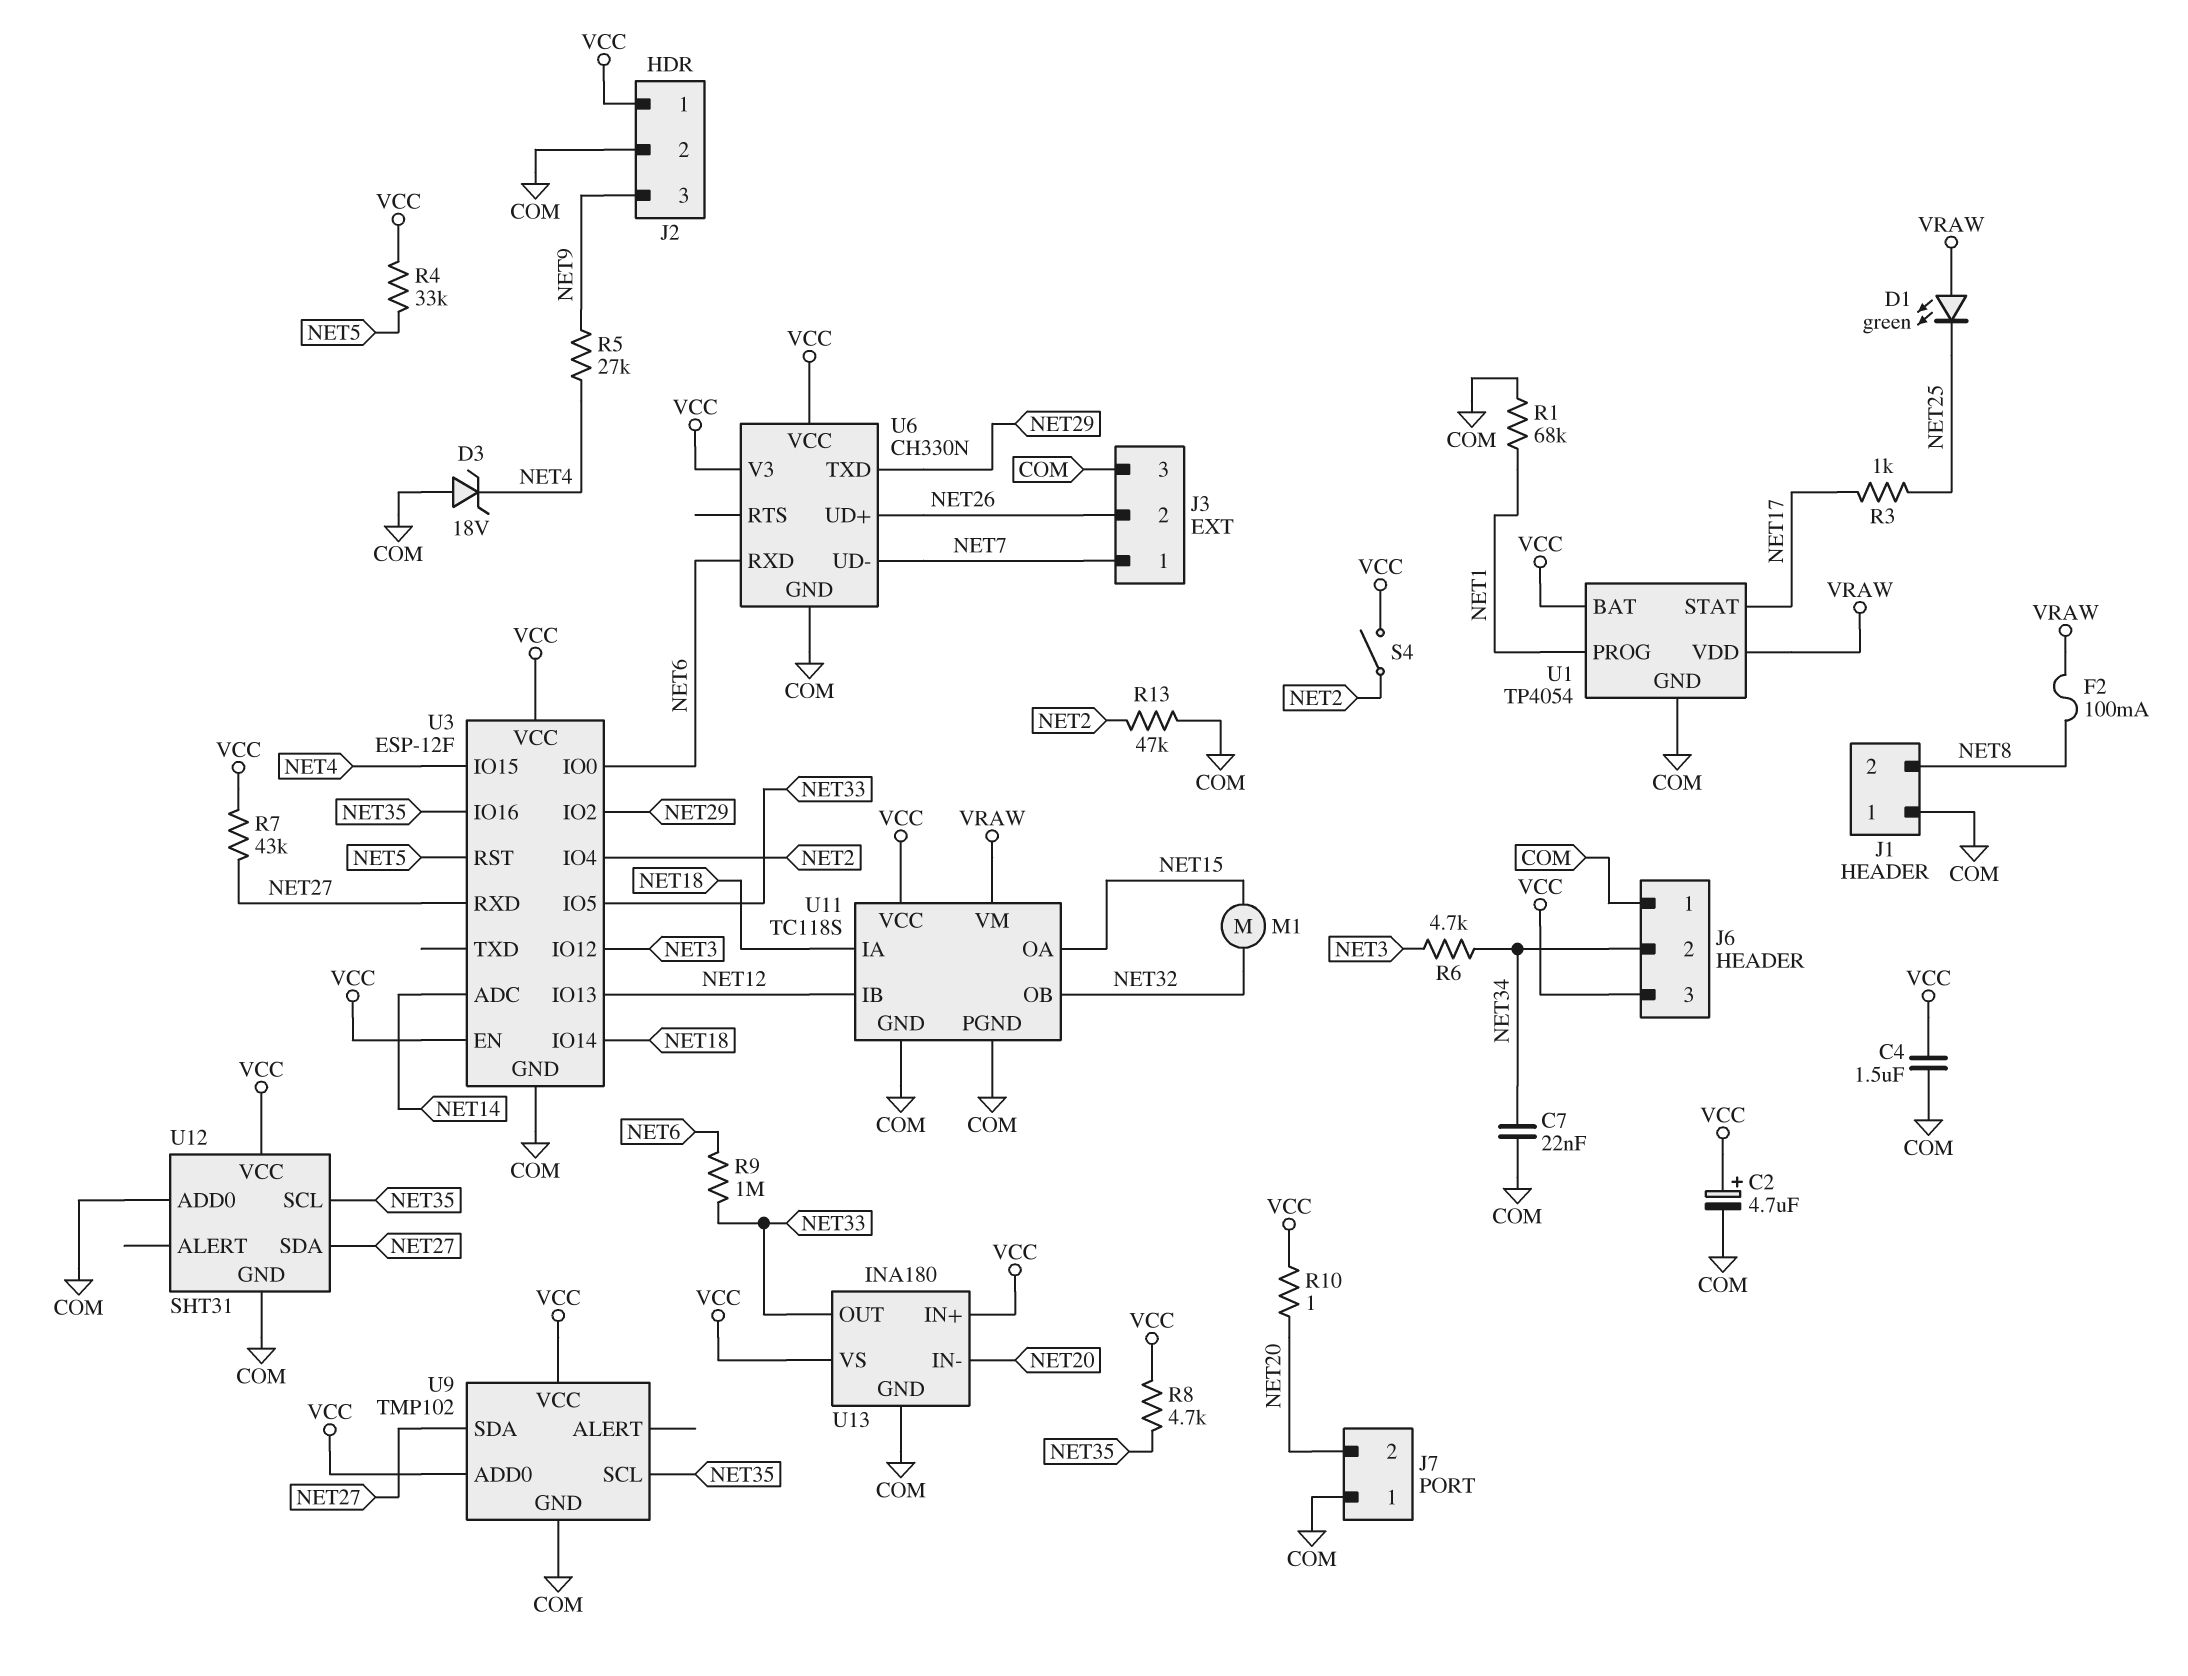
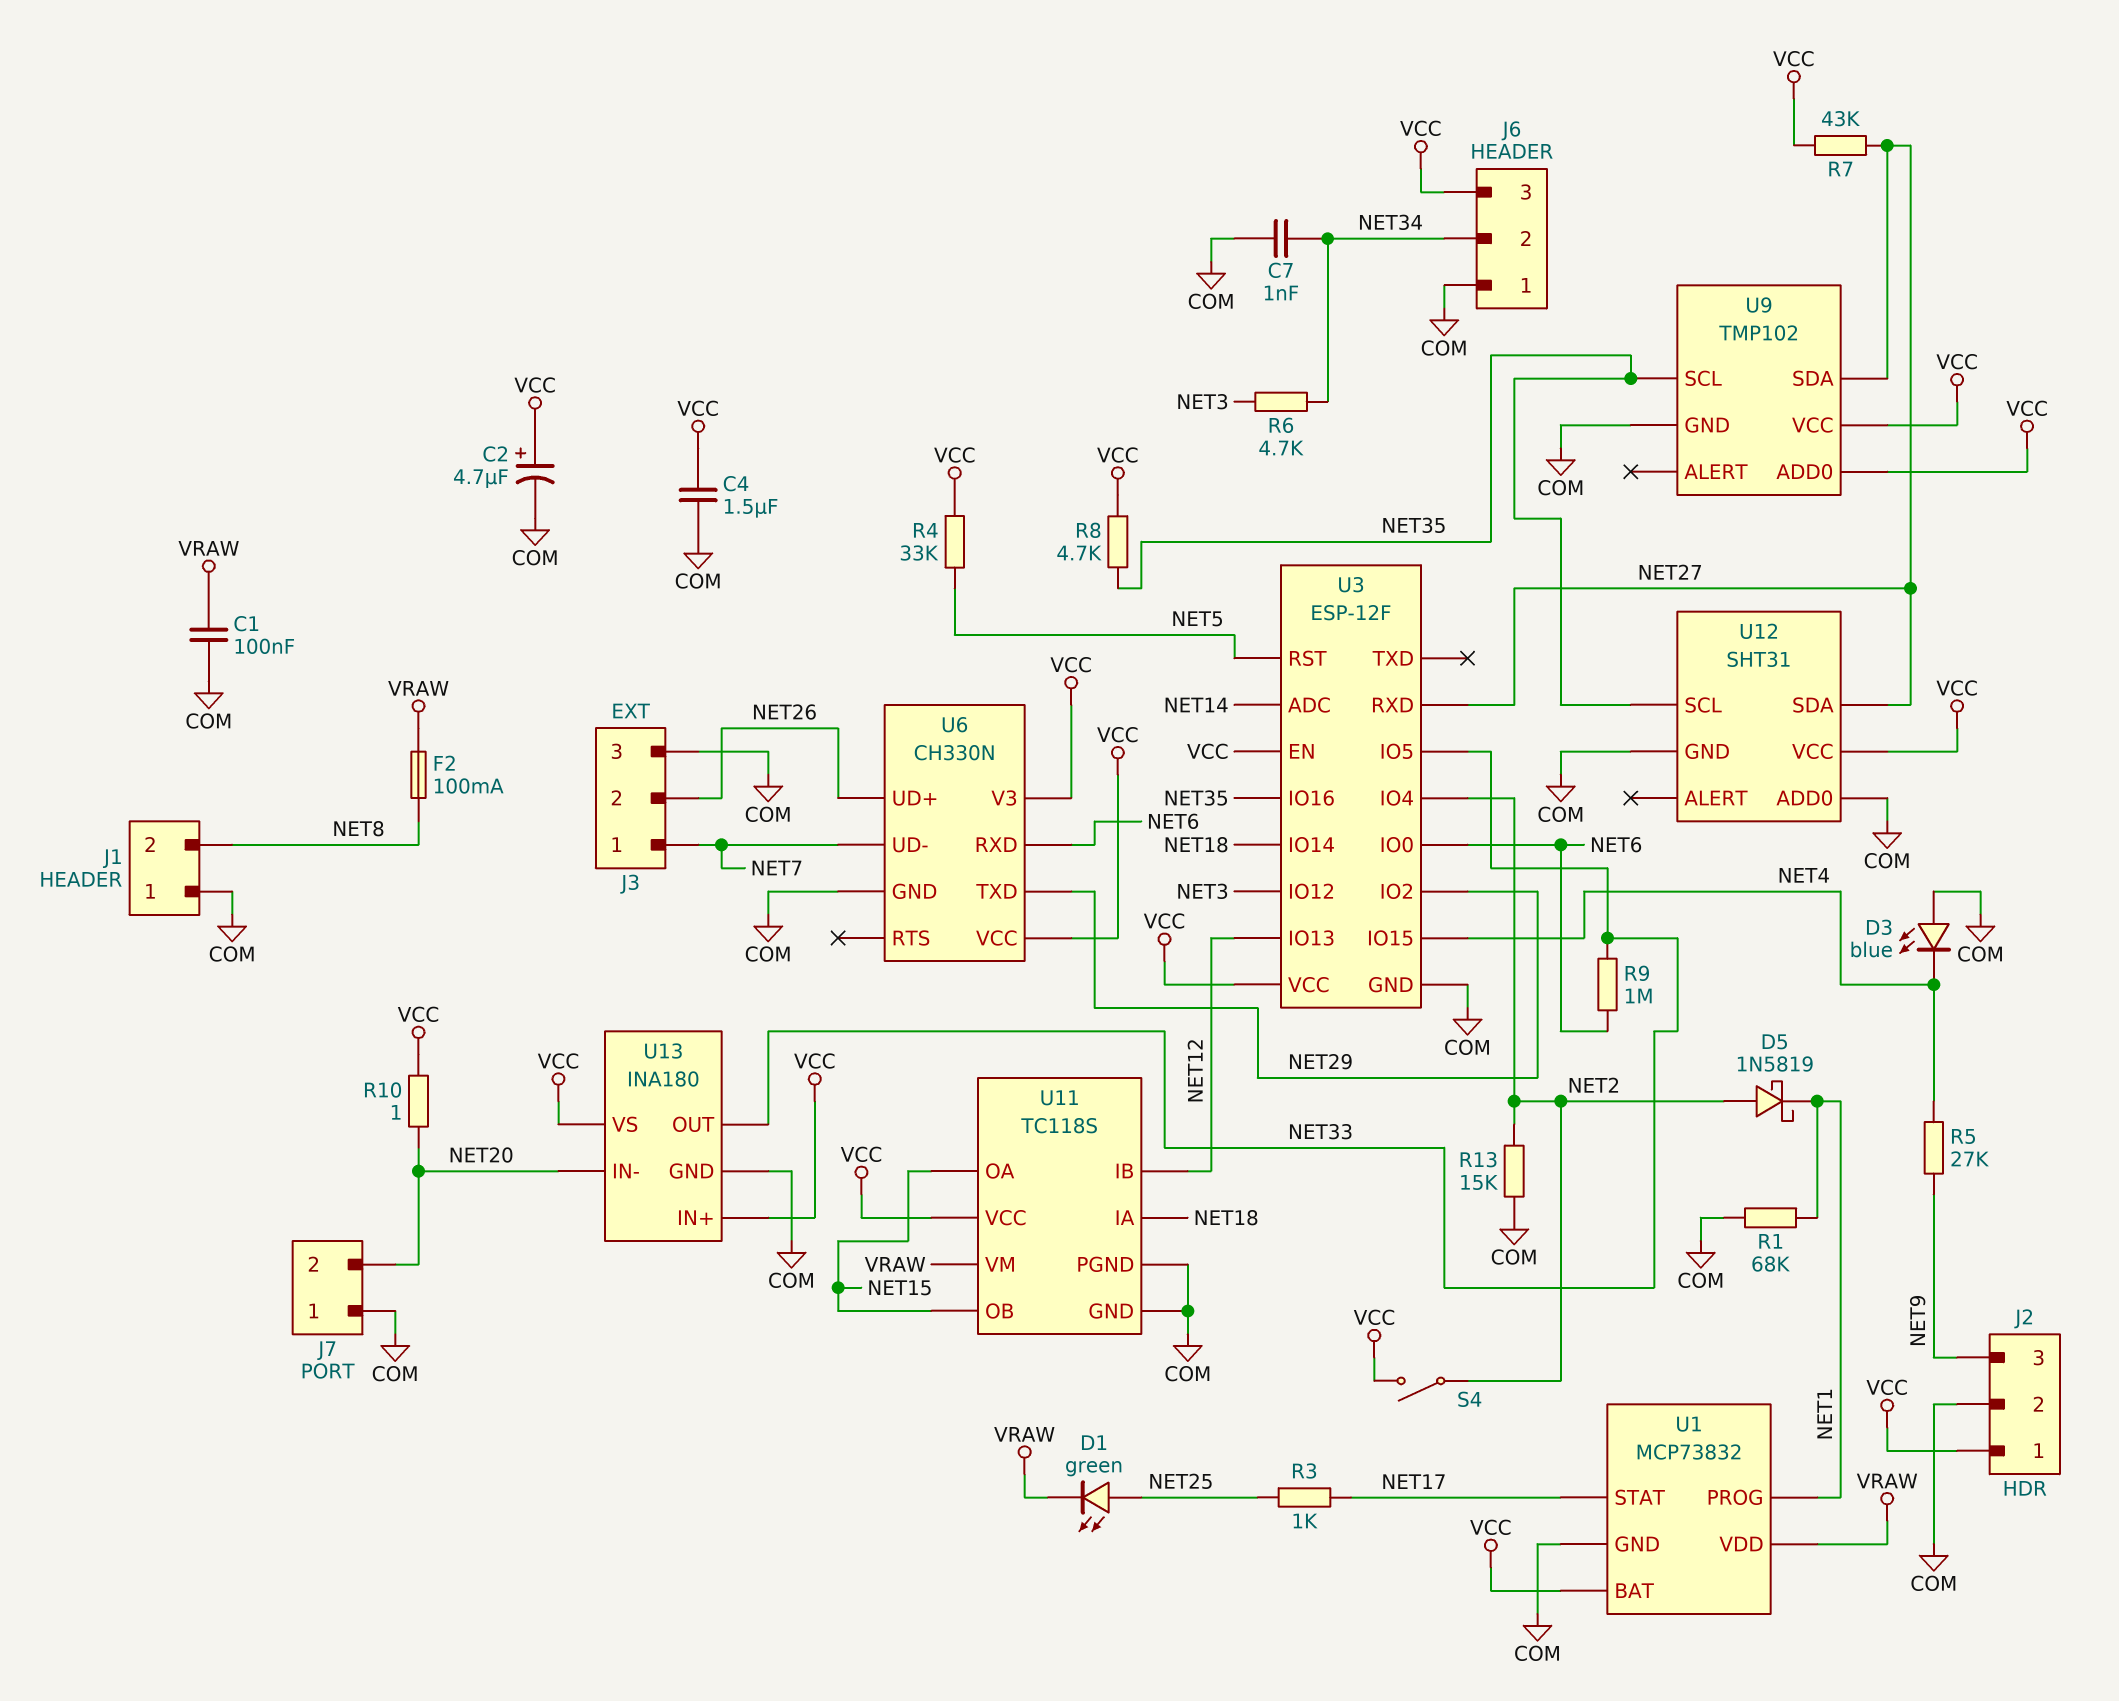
C1: none -> 100nF (COM, VRAW)
C7: 22nF (COM, NET34) -> 1nF (COM, NET34)
D1: LED green (A VRAW, K NET25) -> LED green (A NET25, K VRAW)
D3: zener 18V (A COM, K NET4) -> LED blue (A COM, K NET4)
D5: none -> schottky 1N5819 (A NET2, K NET1)
M1: motor (NET15, NET32) -> none
R13: 47k (COM, NET2) -> 15k (COM, NET2)
U1: TP4054 -> MCP73832
U11 pin OB: NET32 -> NET15

